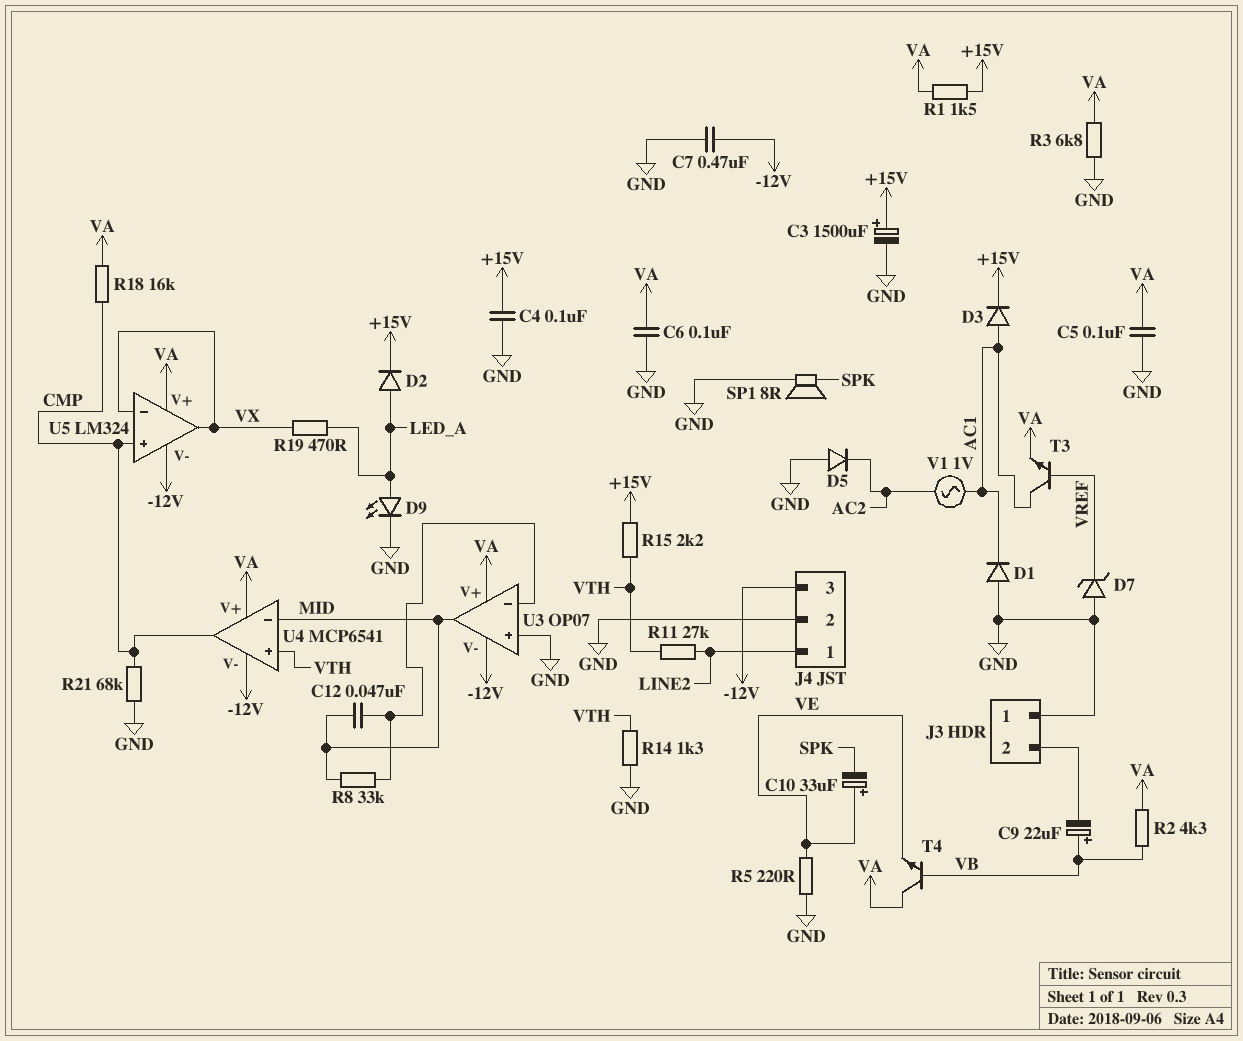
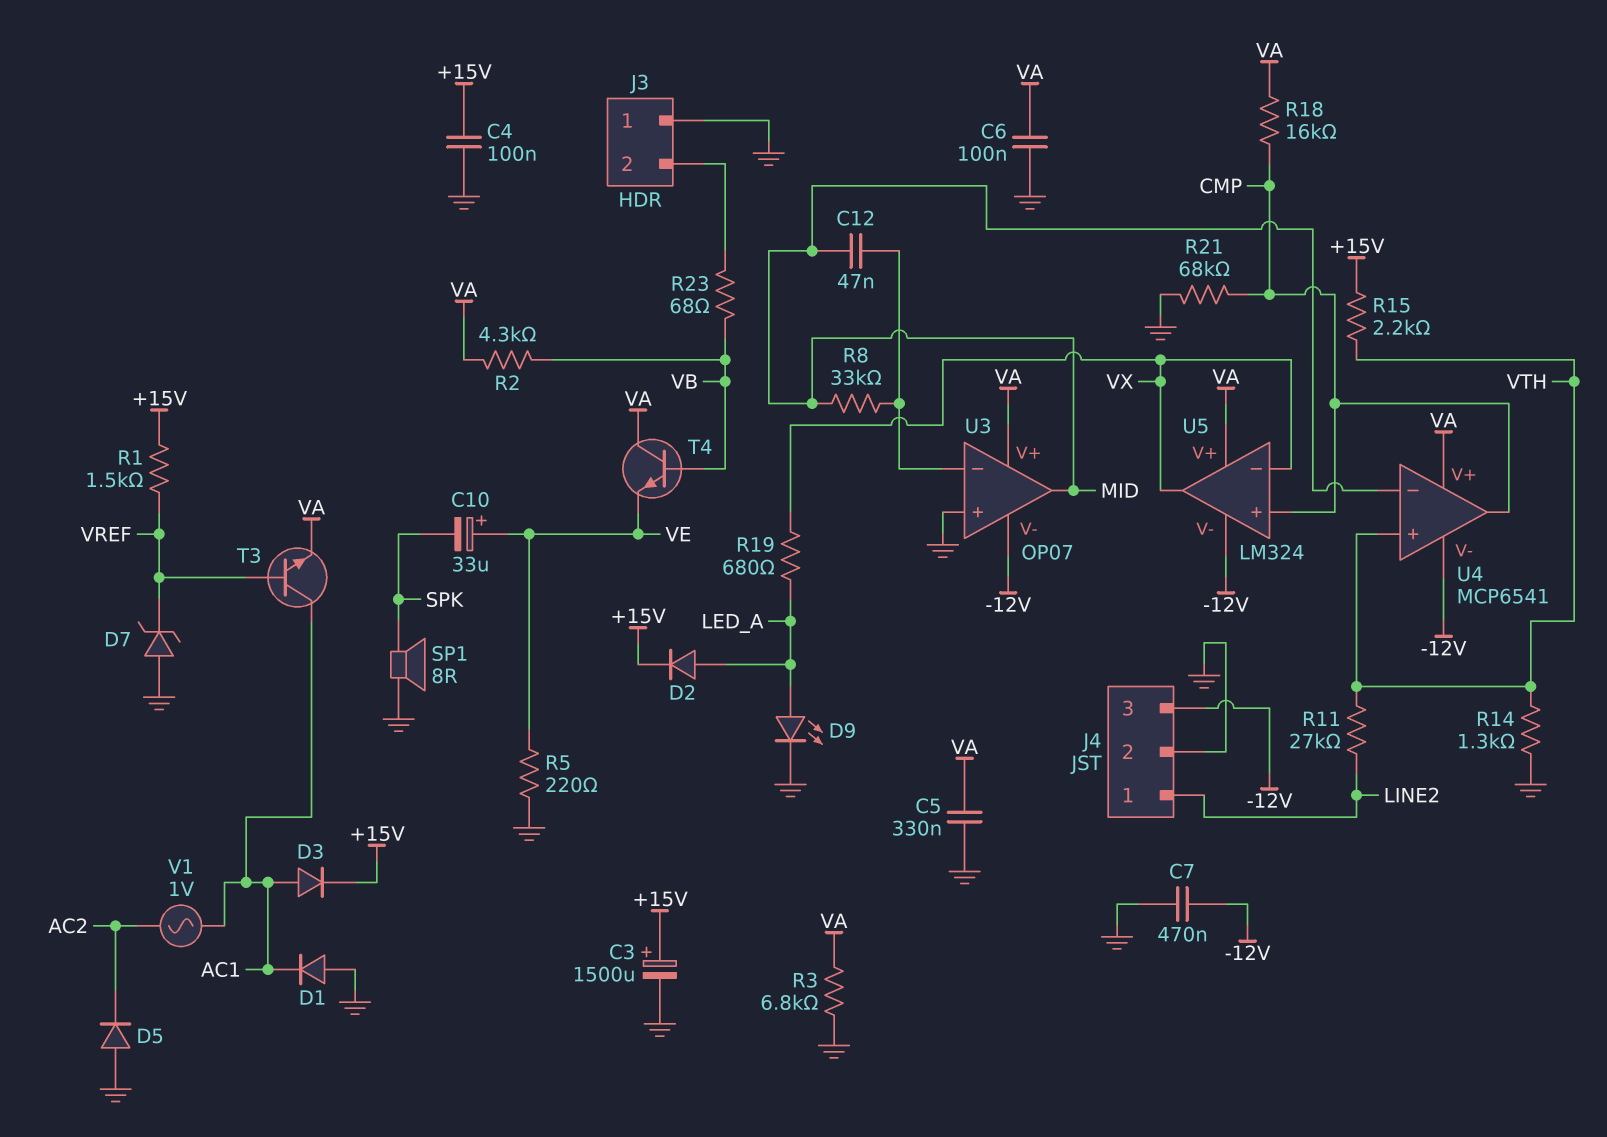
C5: 100nF (GND, VA) -> 330nF (GND, VA)
C9: 22uF (plus VB, minus J3/2) -> none
R1: 1.5k (+15V, VA) -> 1.5k (+15V, VREF)
R19: 470 (LED_A, VX) -> 680 (LED_A, VX)
R23: none -> 68 (J3/2, VB)

